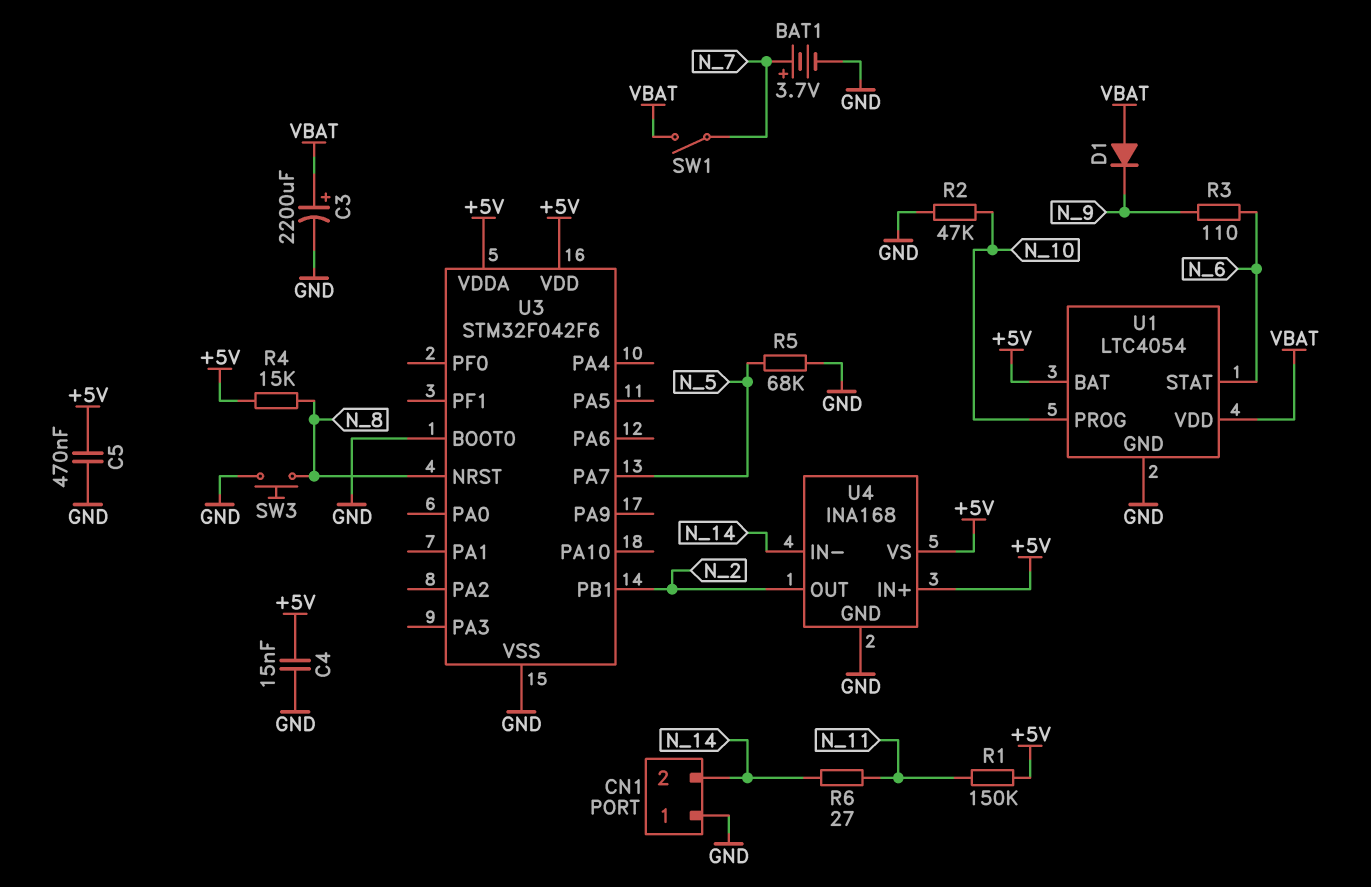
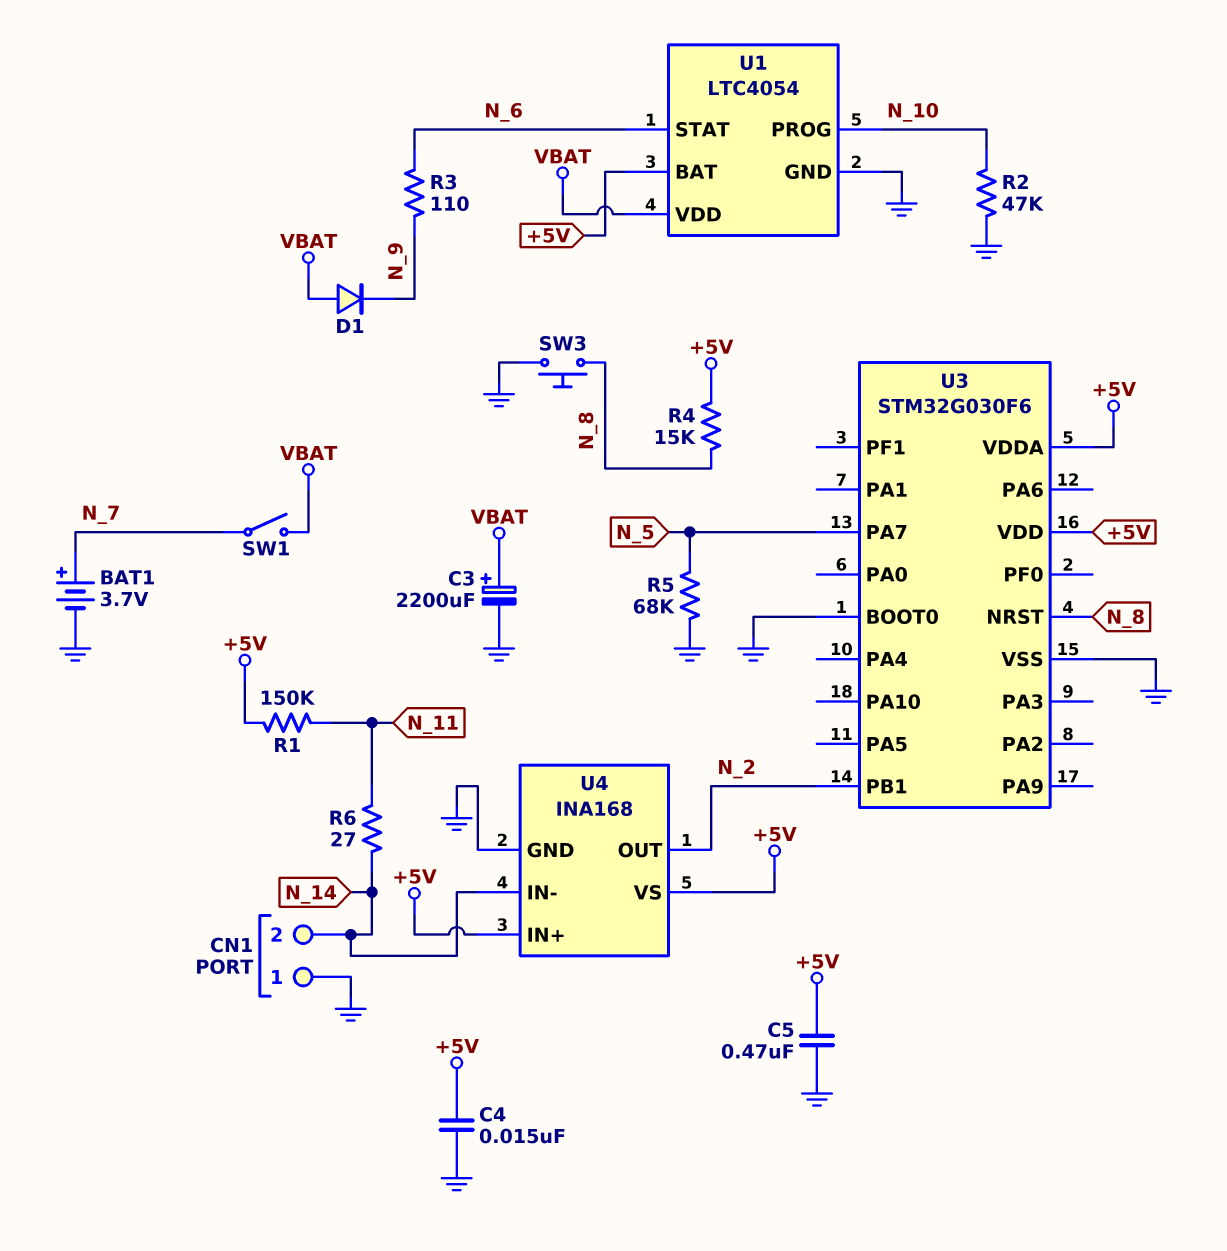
U3: STM32F042F6 -> STM32G030F6

